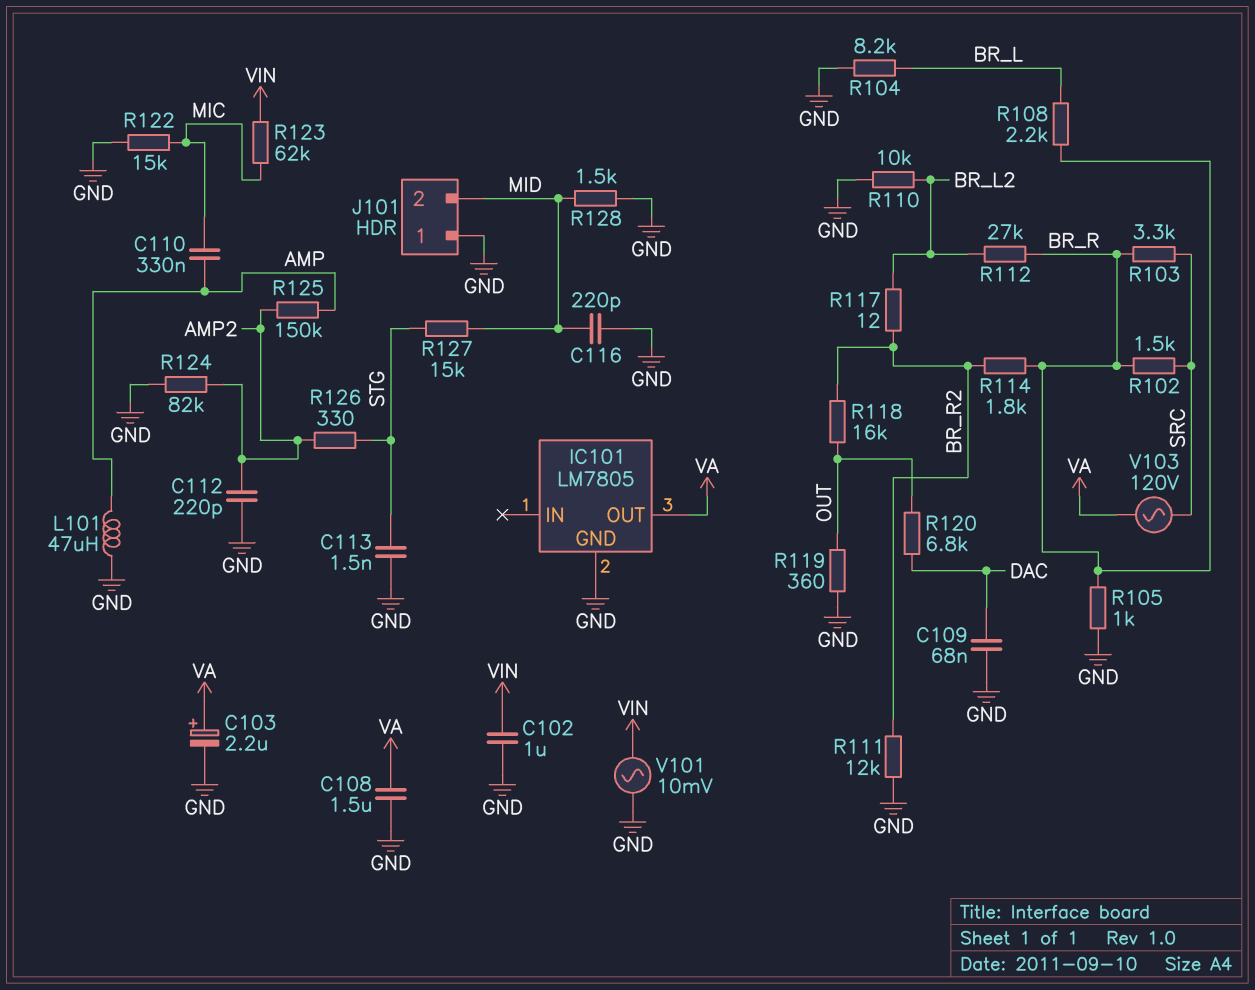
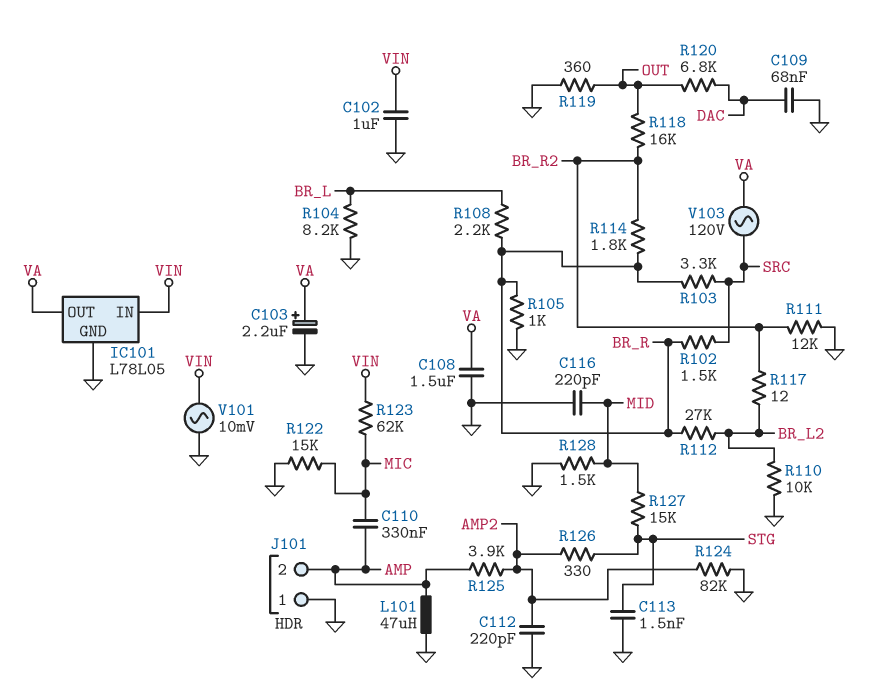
IC101: LM7805 -> L78L05
IC101 pin IN: none -> VIN
J101 pin 2: MID -> AMP
R125: 150k (AMP, AMP2) -> 3.9k (AMP, AMP2)

